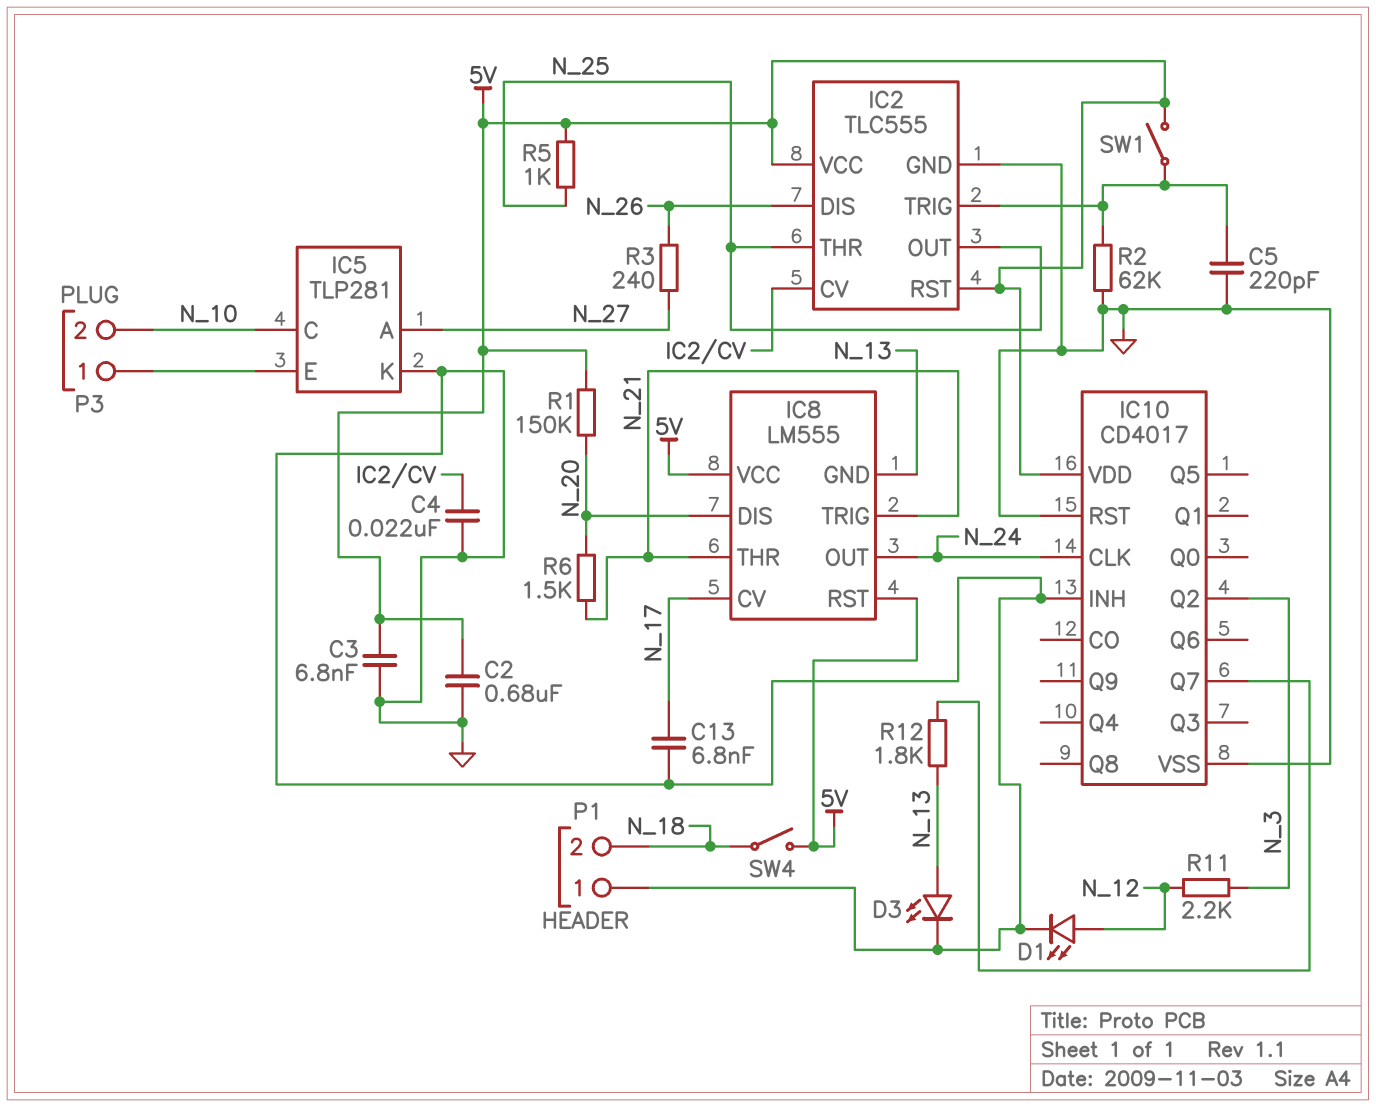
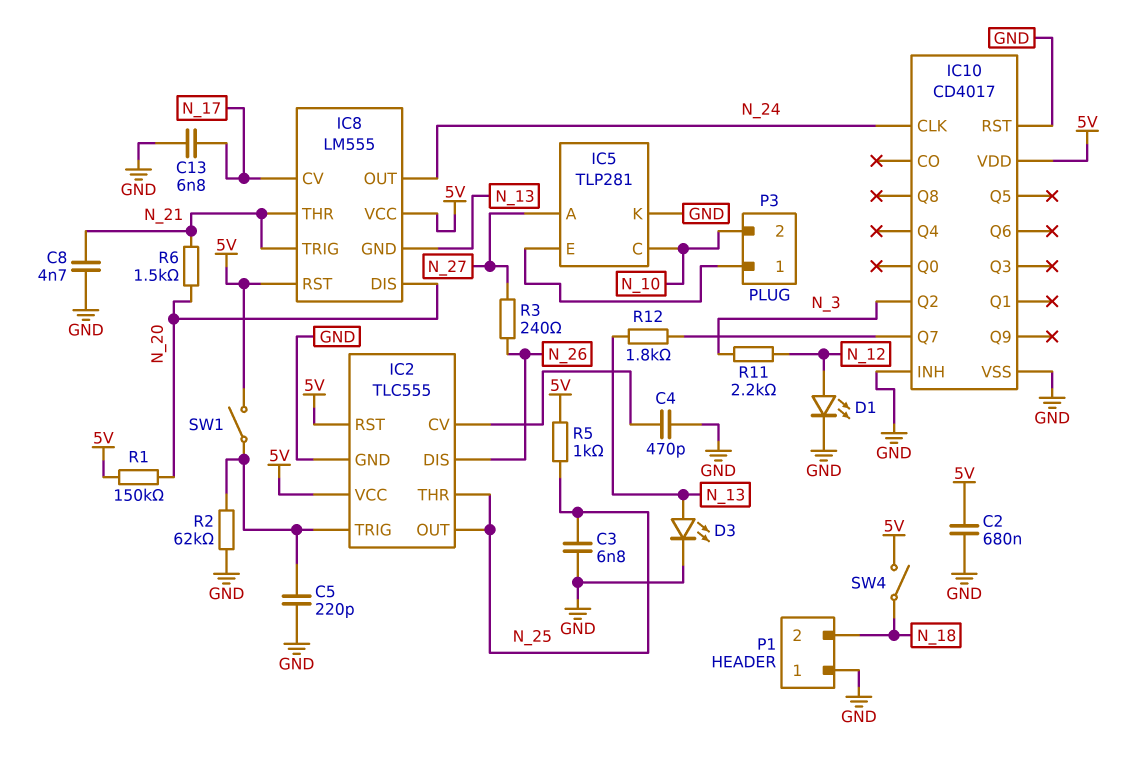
C3: 6.8nF (5V, GND) -> 6.8nF (GND, N_25)
C4: 22nF (GND, IC2/CV) -> 470pF (GND, IC2/CV)
C8: none -> 4.7nF (GND, N_21)

